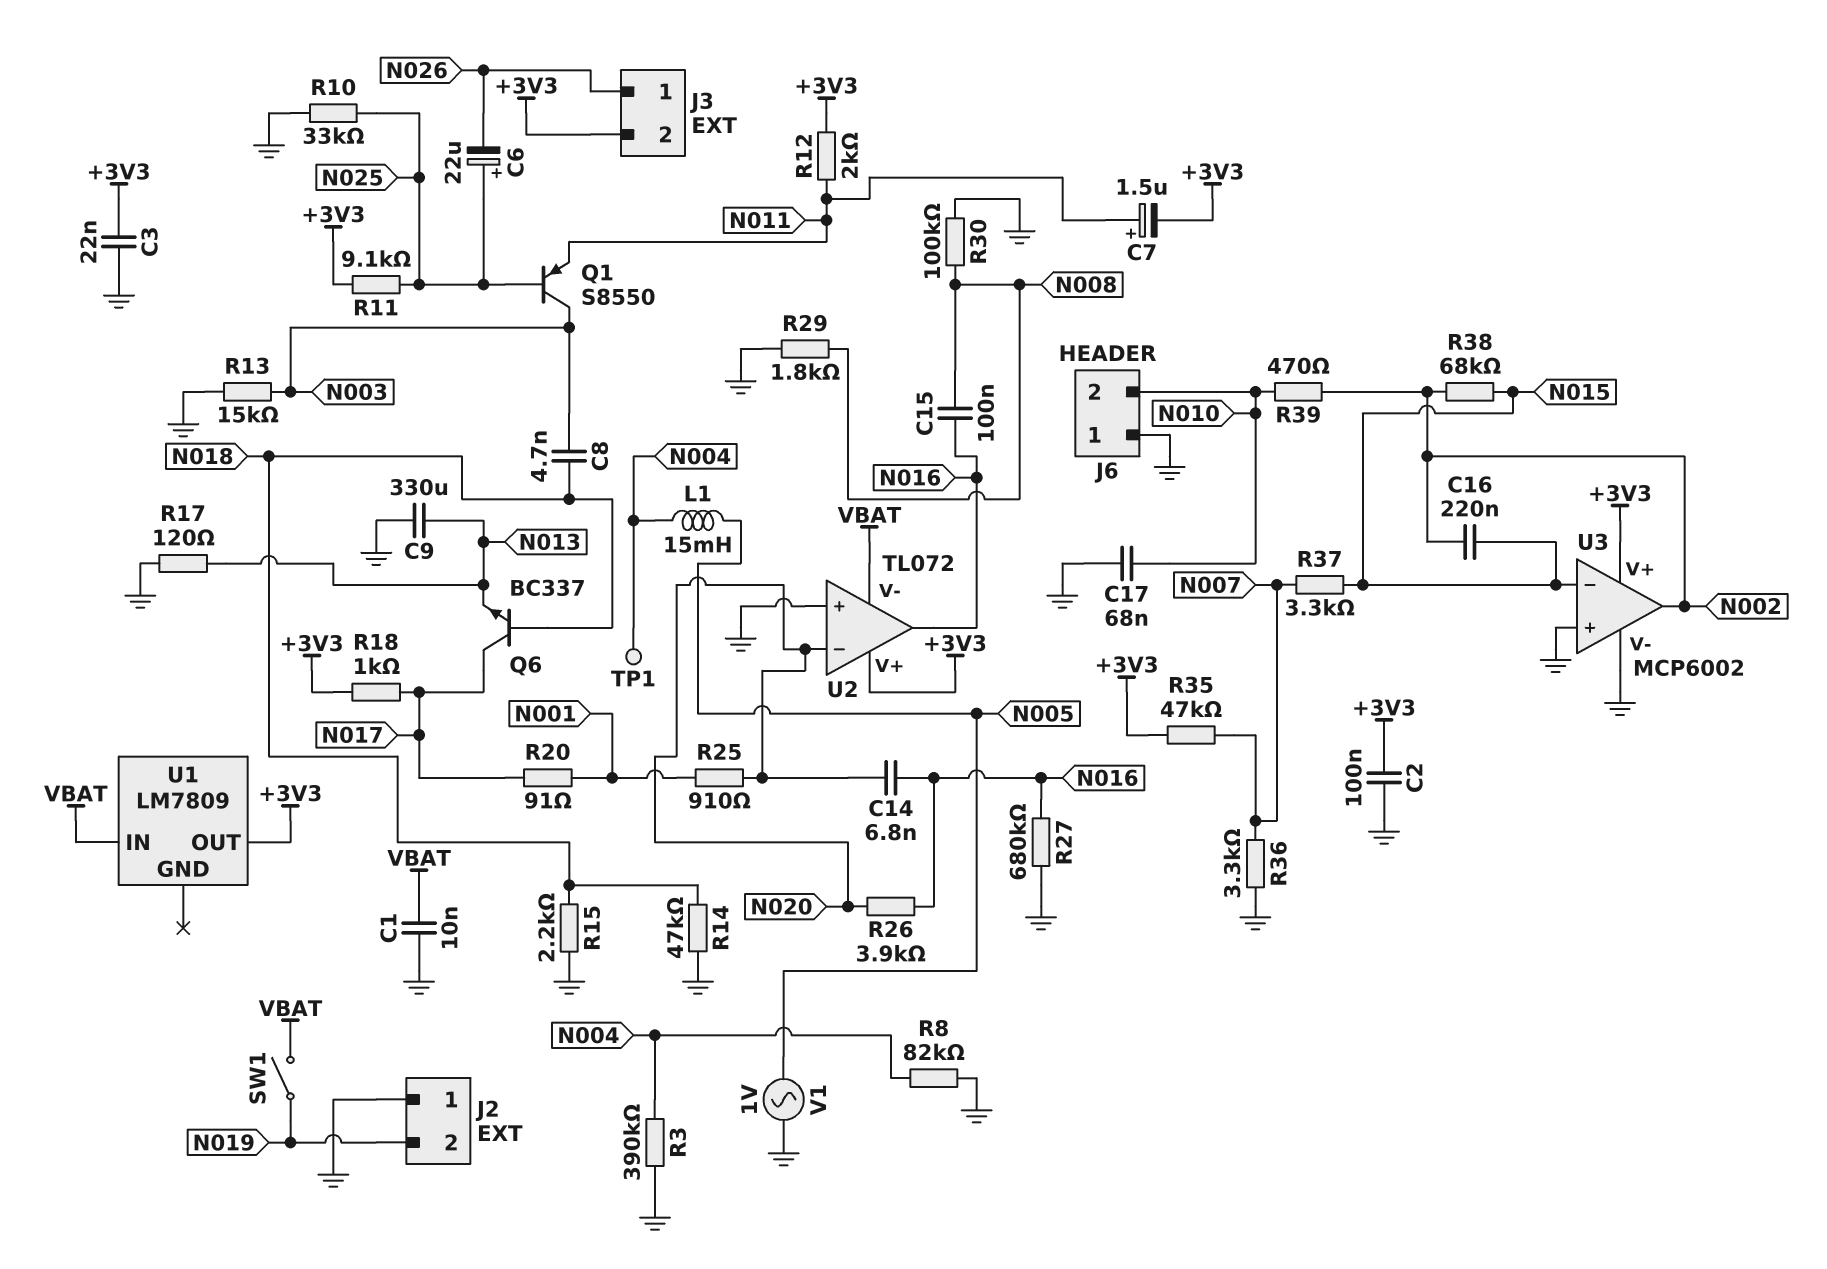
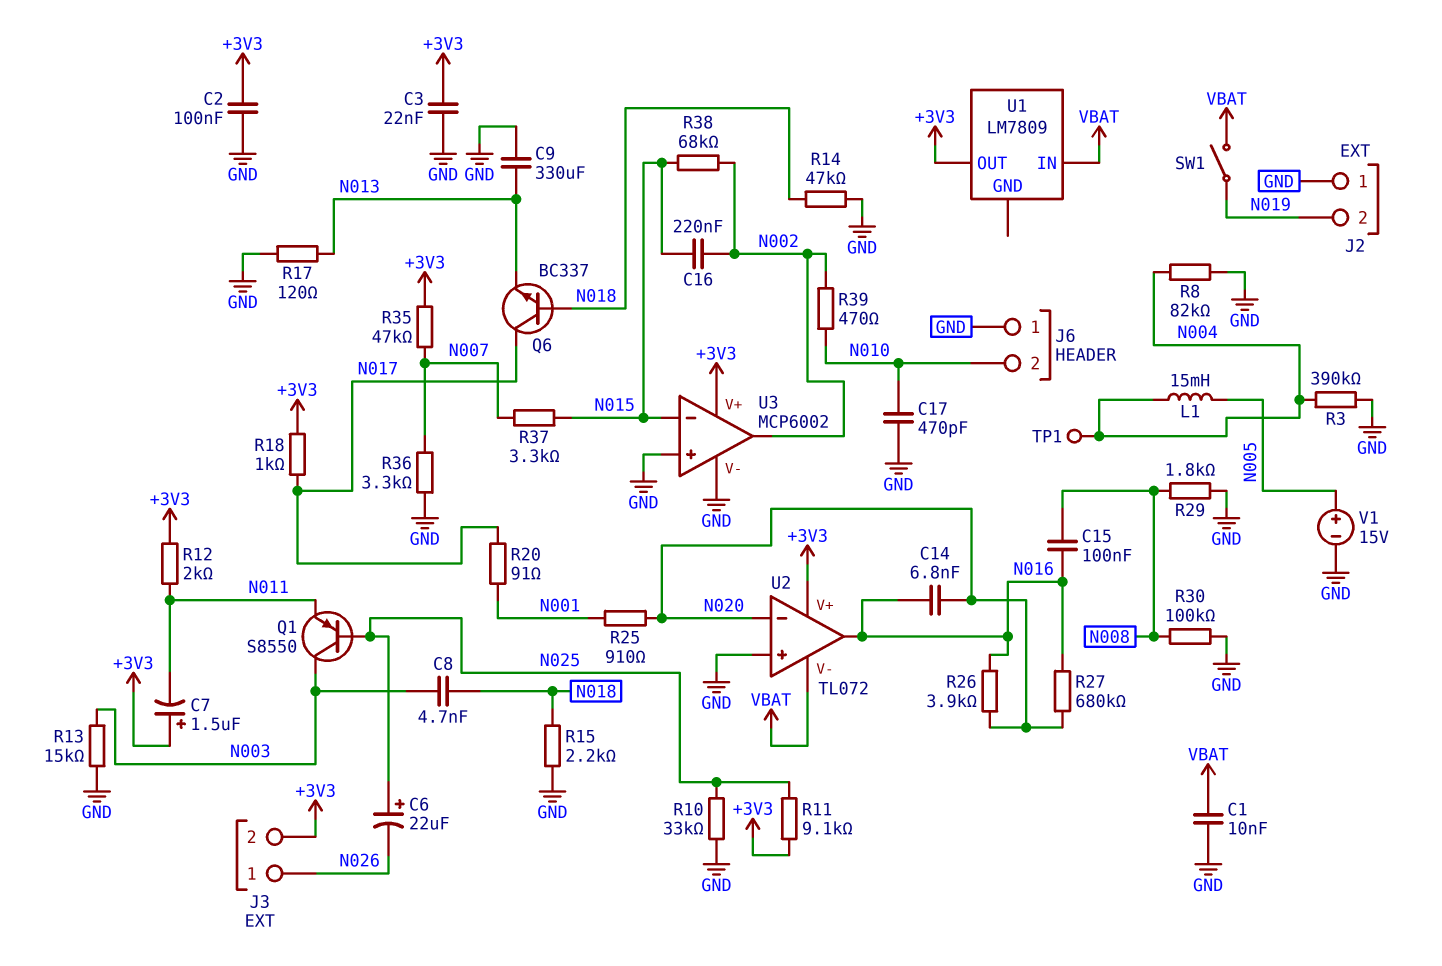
C7: 1.5uF (plus N011, minus +3V3) -> 1.5uF (plus +3V3, minus N011)
C17: 68nF (GND, N010) -> 470pF (GND, N010)
R27: 680k (GND, N016) -> 680k (N016, N020)
V1: AC 1V (GND, N005) -> 15V (plus N005, minus GND)

